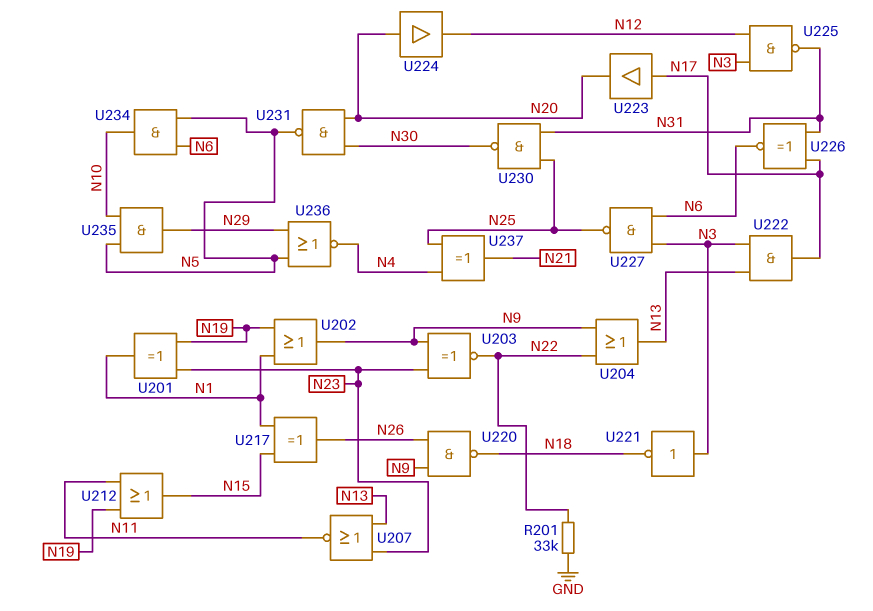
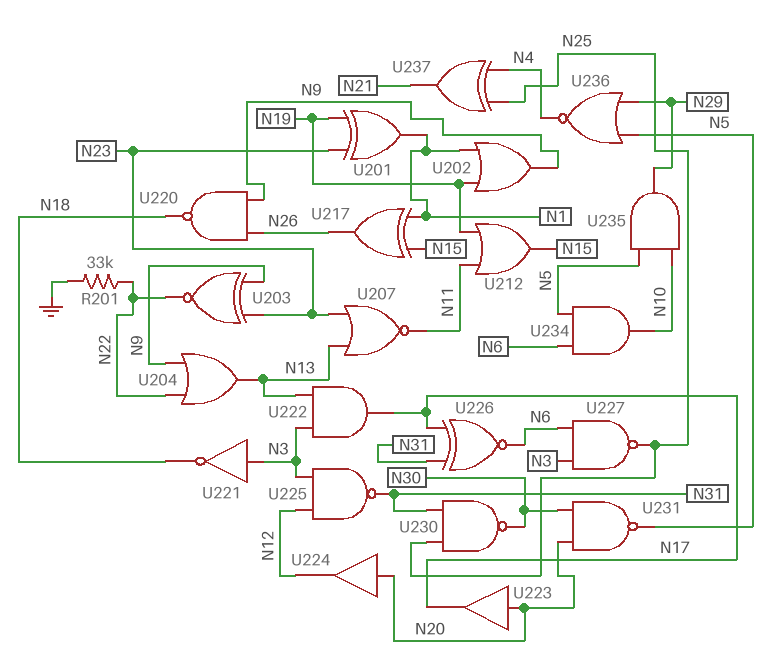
U223: buffer (in N17, out N20) -> buffer (in N20, out N17)

